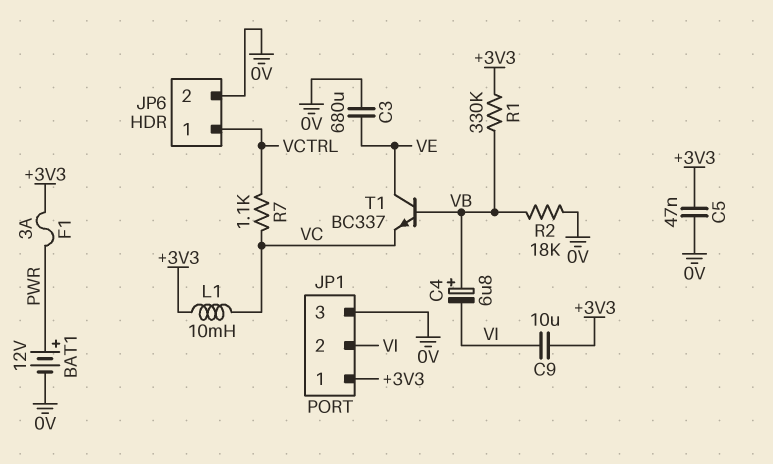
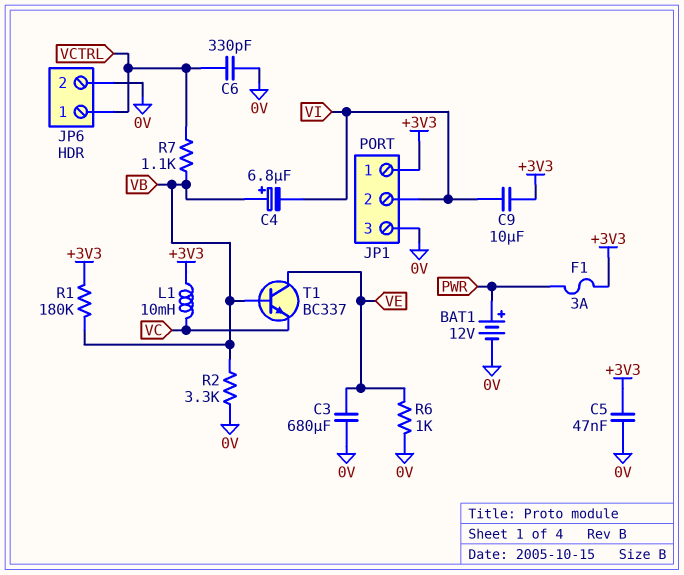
C6: none -> 330pF (0V, VCTRL)
R1: 330k (+3V3, VB) -> 180k (+3V3, VB)
R2: 18k (0V, VB) -> 3.3k (0V, VB)
R6: none -> 1k (0V, VE)
R7: 1.1k (VC, VCTRL) -> 1.1k (VB, VCTRL)

